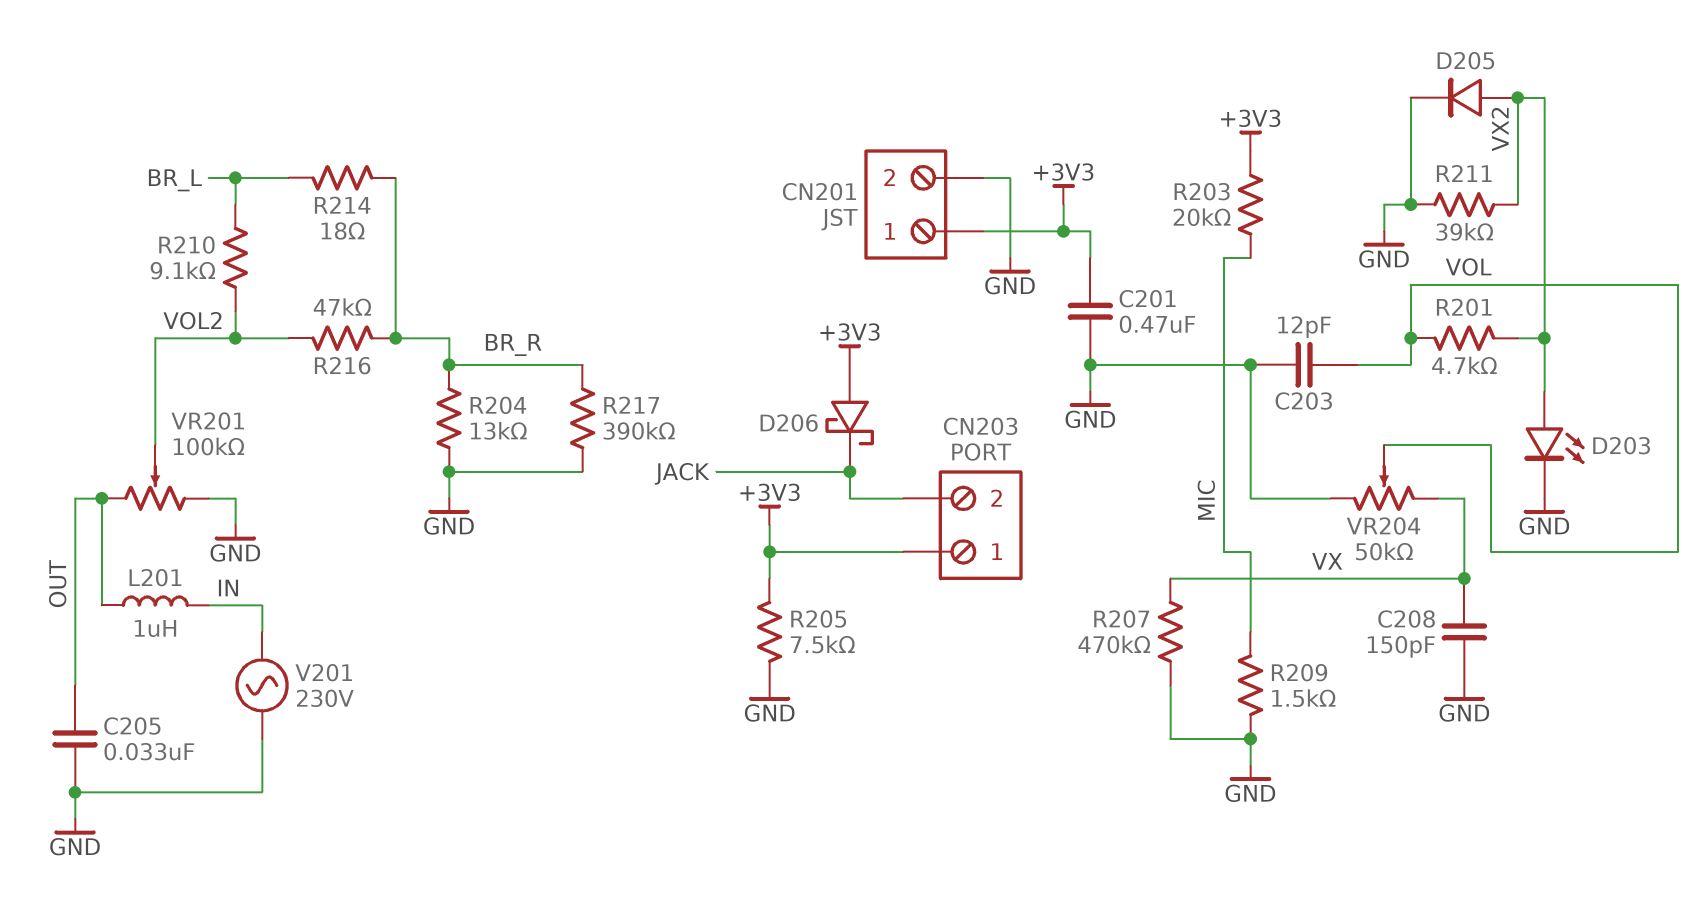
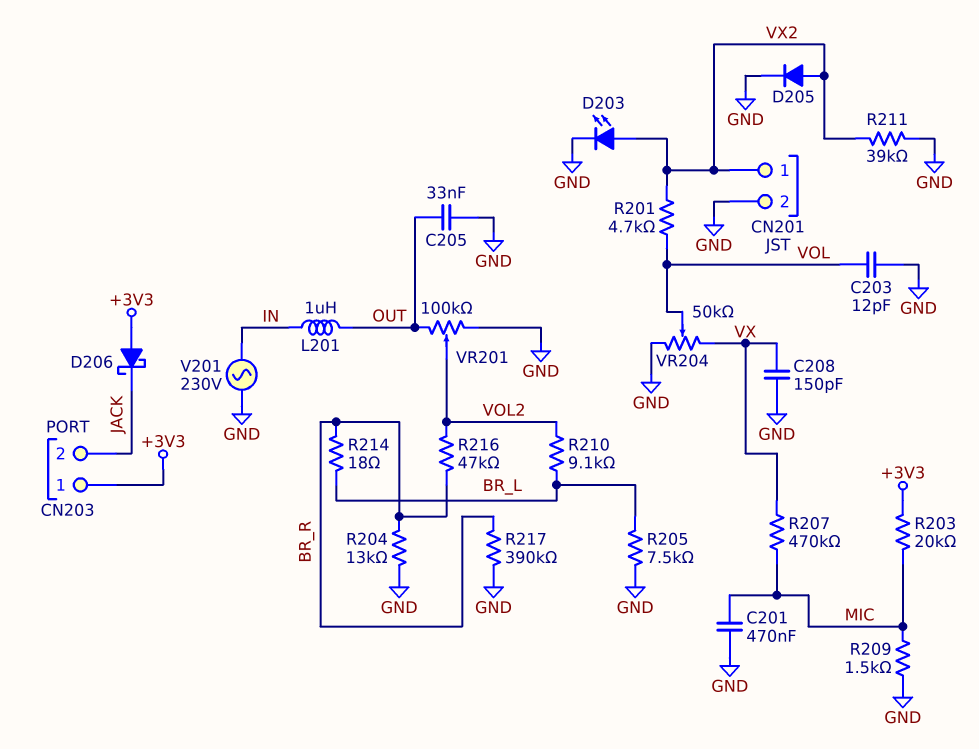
C201: 470nF (+3V3, GND) -> 470nF (GND, MIC)
CN201 pin 1: +3V3 -> VX2
R205: 7.5k (+3V3, GND) -> 7.5k (BR_L, GND)
R207: 470k (GND, VX) -> 470k (MIC, VX)

